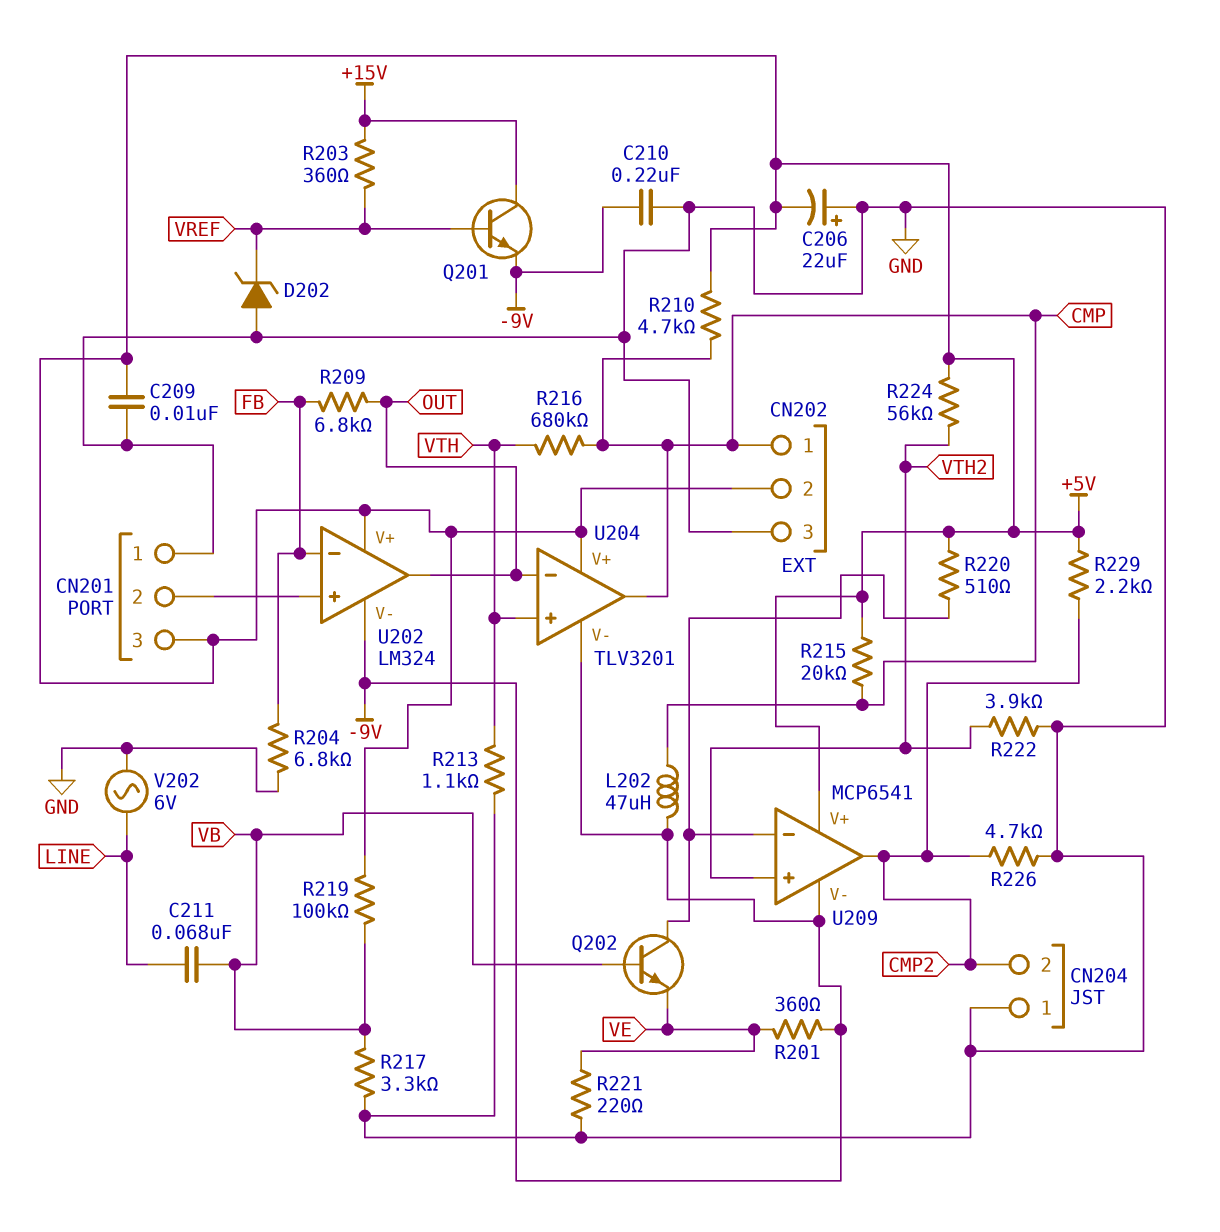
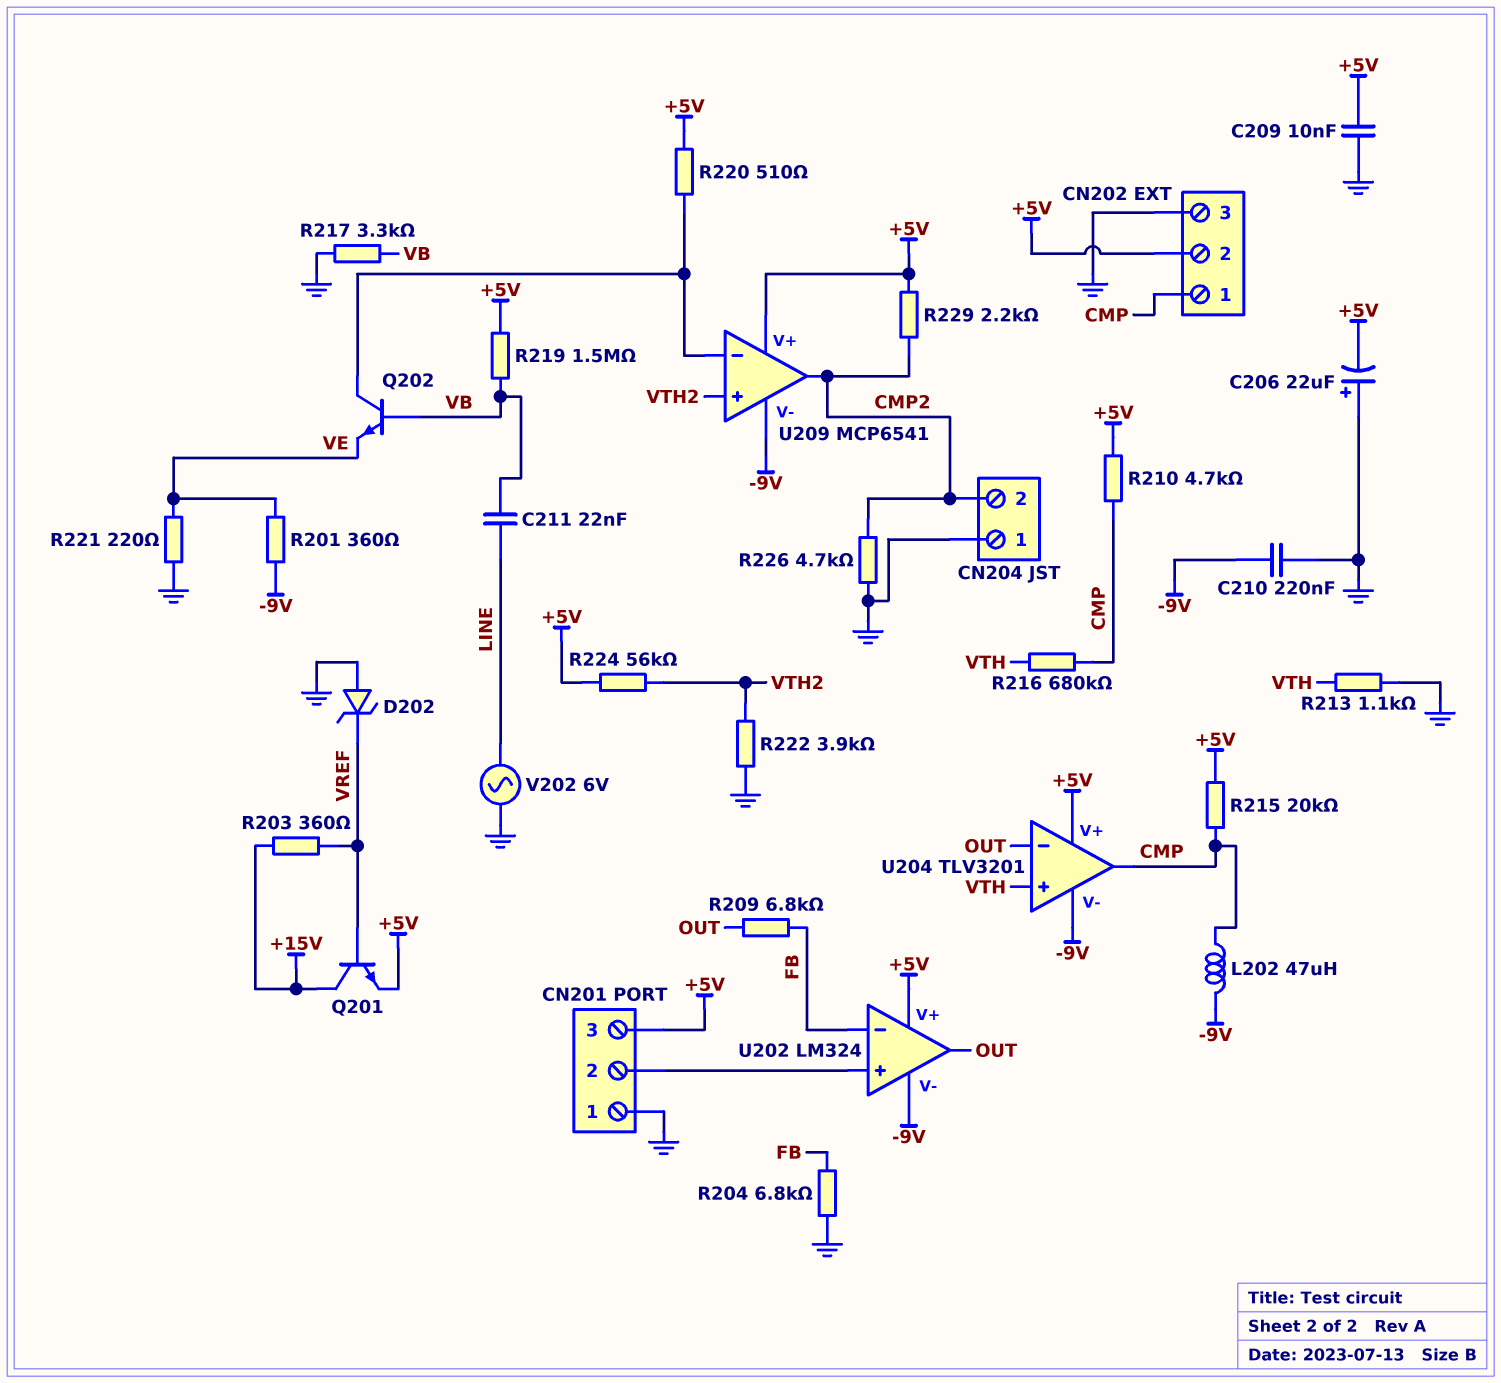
C211: 68nF (LINE, VB) -> 22nF (LINE, VB)
Q201: NPN (B VREF, C +15V, E -9V) -> NPN (B VREF, C +15V, E +5V)
R219: 100k (+5V, VB) -> 1.5M (+5V, VB)

